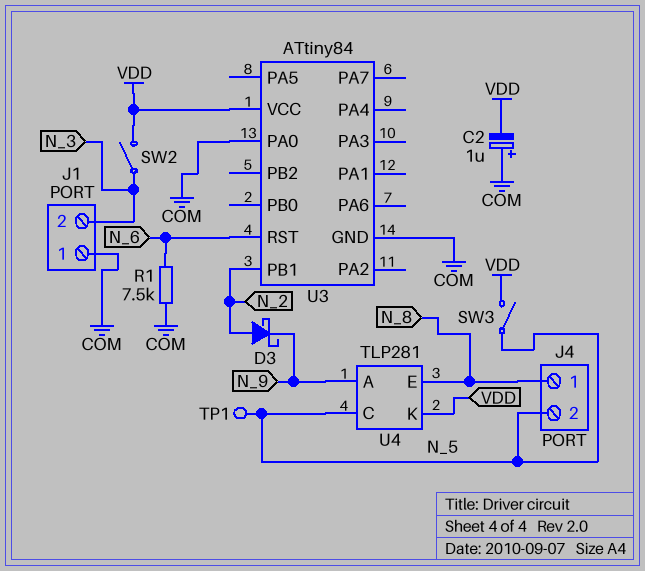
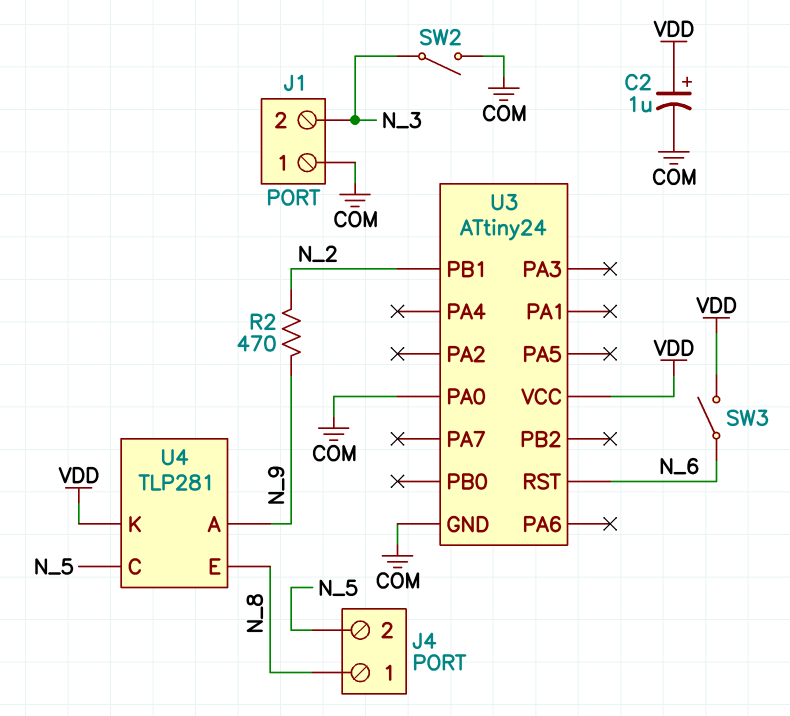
C2: 1uF (plus COM, minus VDD) -> 1uF (plus VDD, minus COM)
D3: schottky (A N_2, K N_9) -> none
R1: 7.5k (COM, N_6) -> none
R2: none -> 470 (N_2, N_9)
SW2: switch (N_3, VDD) -> switch (COM, N_3)
SW3: switch (N_5, VDD) -> switch (N_6, VDD)
TP1: test point (N_5) -> none
U3: ATtiny84 -> ATtiny24

